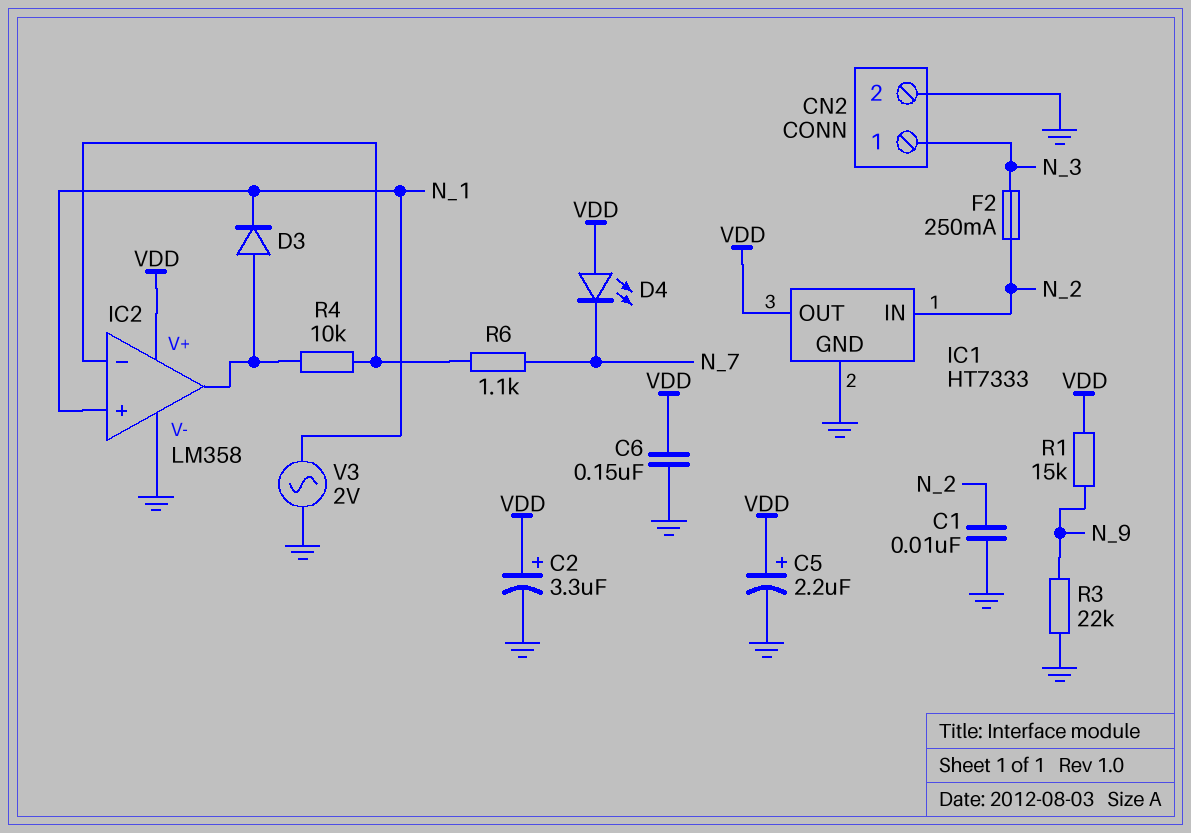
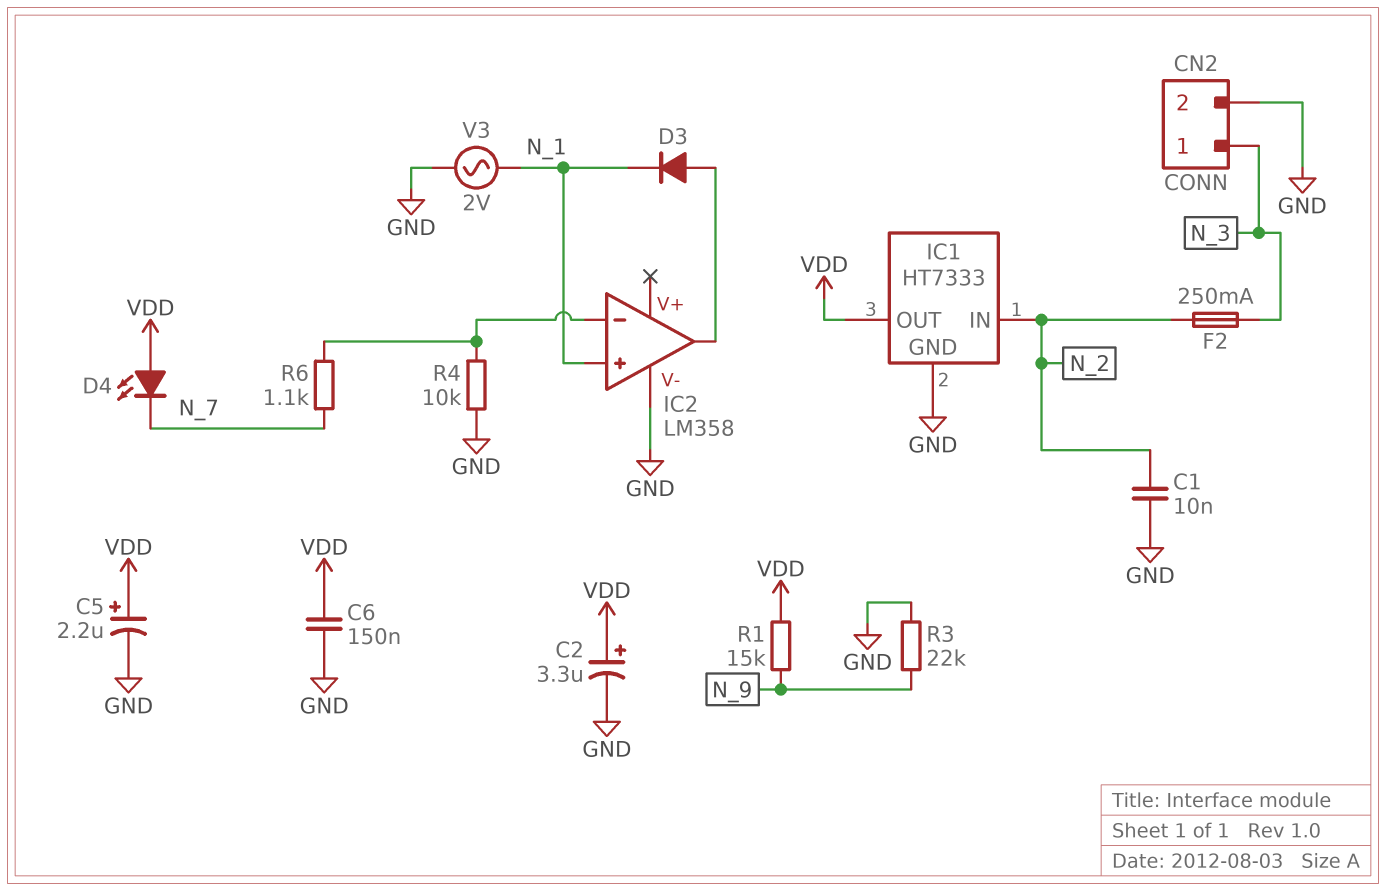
IC2 pin V+: VDD -> none
R4: 10k (IC2/in-, IC2/out) -> 10k (GND, IC2/in-)

